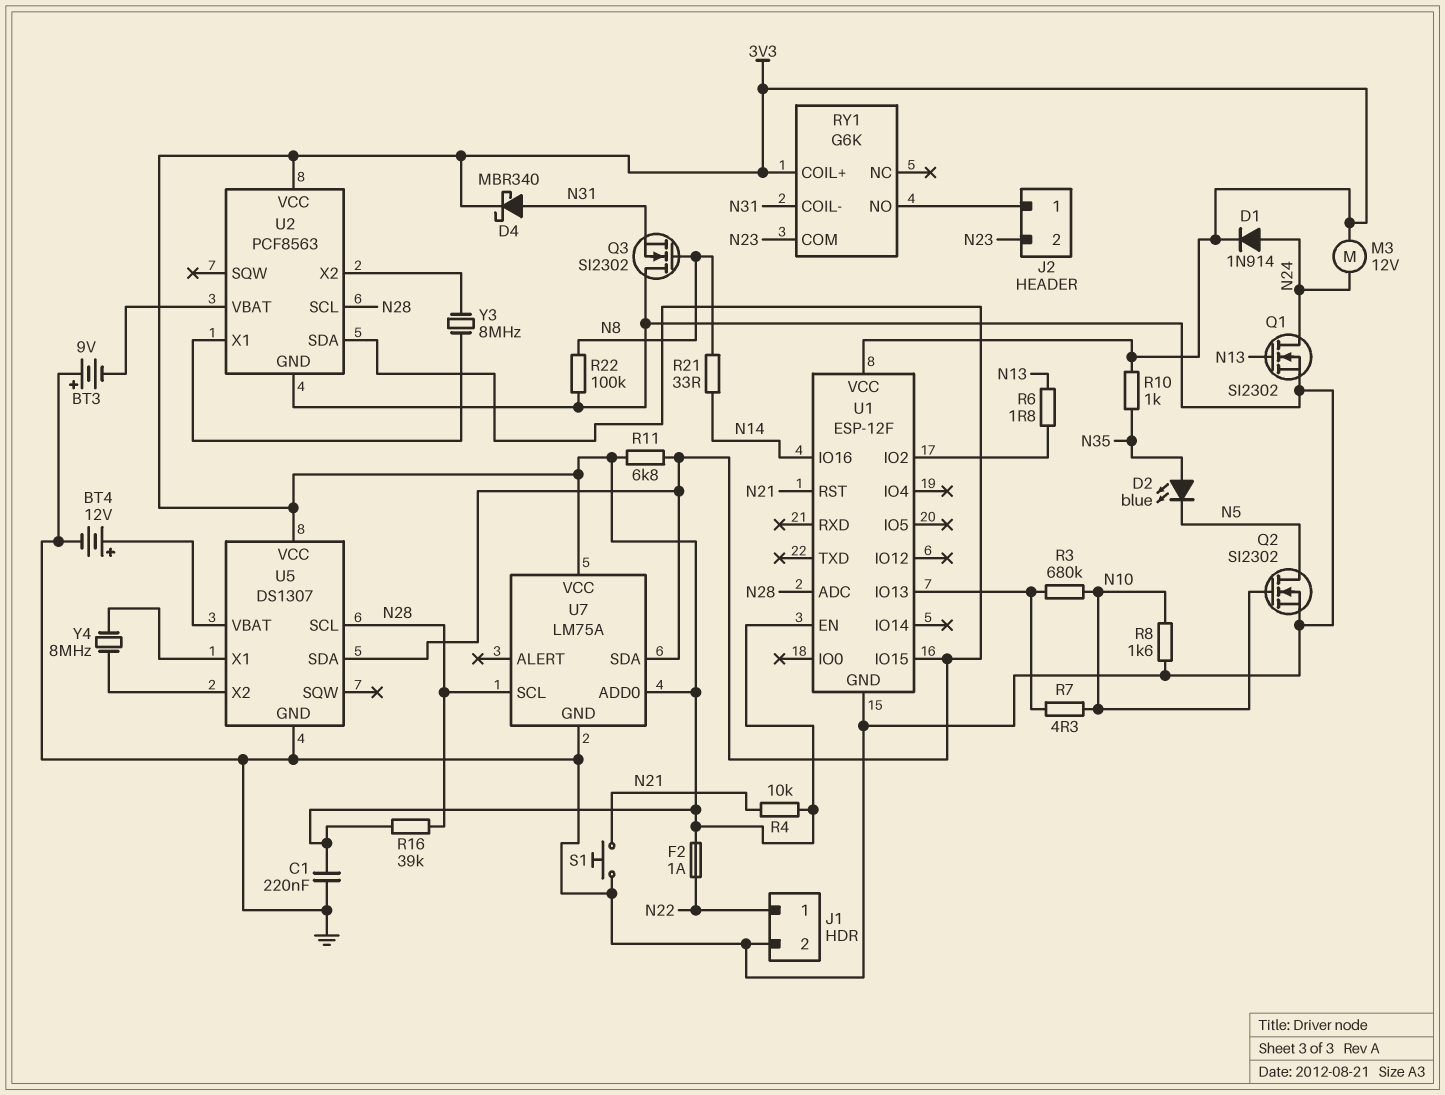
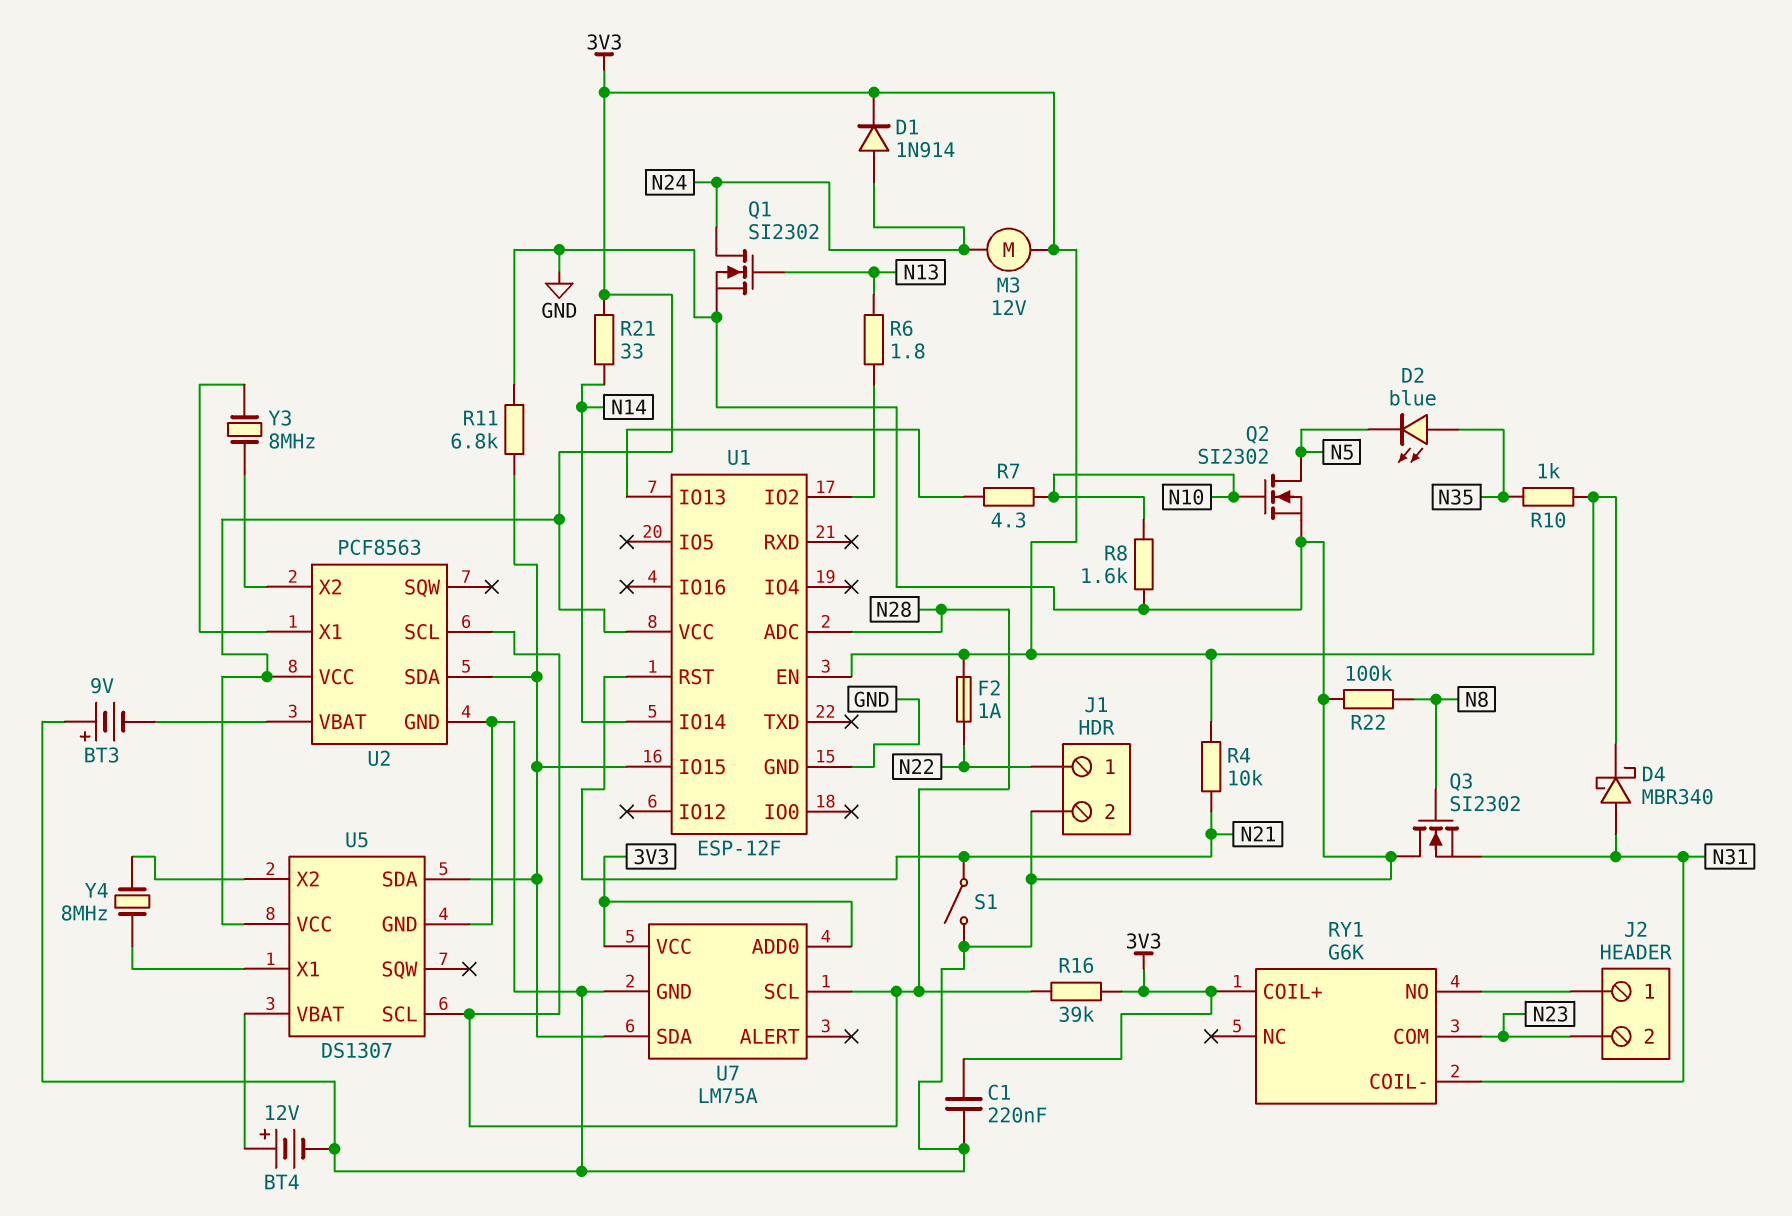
R3: 680k (N10, U1/IO13) -> none
R11: 6.8k (3V3, U1/IO15) -> 6.8k (GND, U1/IO15)
R21: 33 (N8, N14) -> 33 (3V3, N14)
S1: button (GND, N21) -> switch (GND, N21)
U1 pin IO14: none -> N14
U1 pin IO16: N14 -> none

